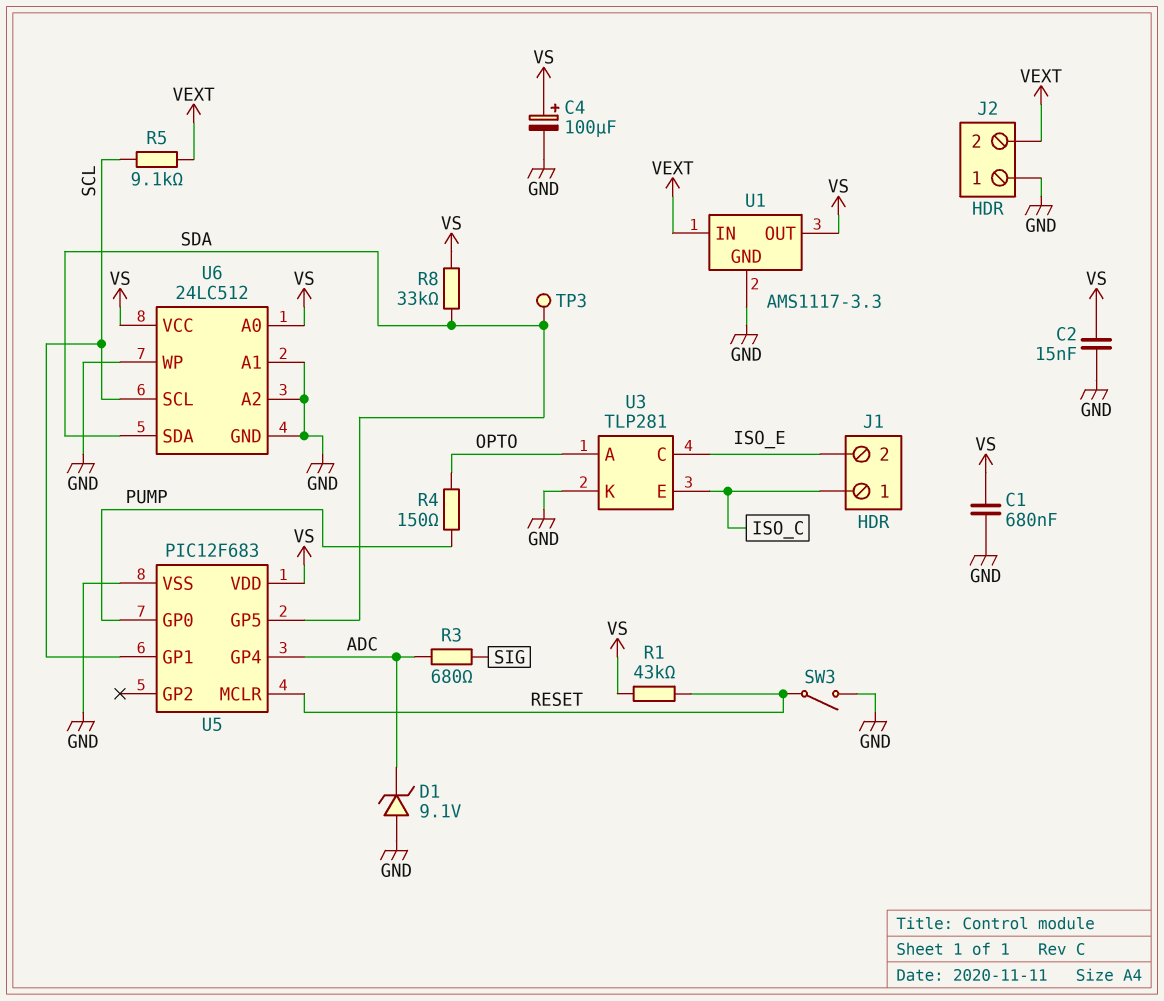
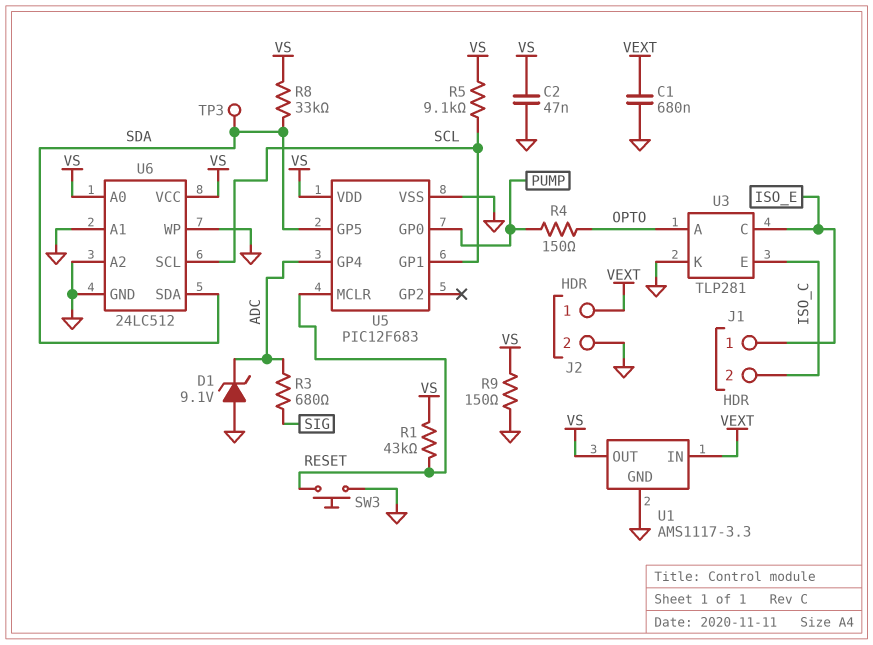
C1: 680nF (GND, VS) -> 680nF (GND, VEXT)
C2: 15nF (GND, VS) -> 47nF (GND, VS)
C4: 100uF (plus VS, minus GND) -> none
J1 pin 1: ISO_C -> ISO_E
J1 pin 2: ISO_E -> ISO_C
J2 pin 1: GND -> VEXT
J2 pin 2: VEXT -> GND
R5: 9.1k (SCL, VEXT) -> 9.1k (SCL, VS)
R9: none -> 150 (GND, VS)
SW3: switch (GND, RESET) -> button (GND, RESET)

